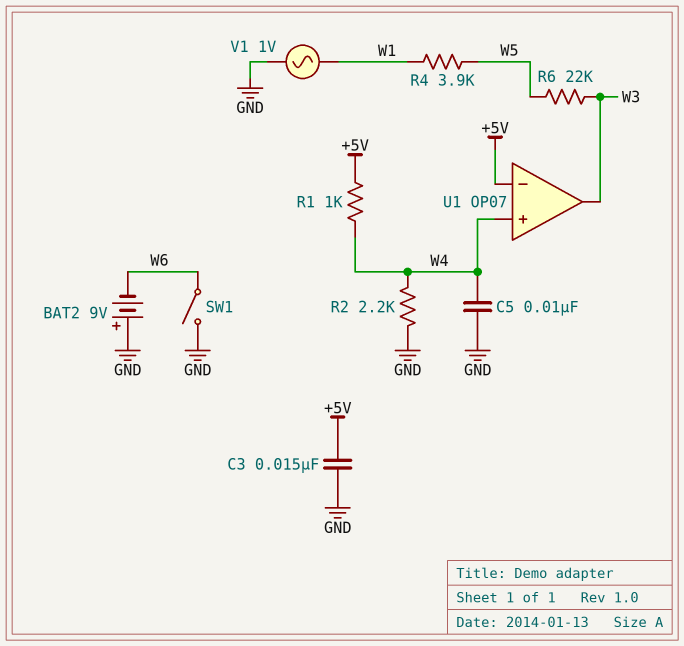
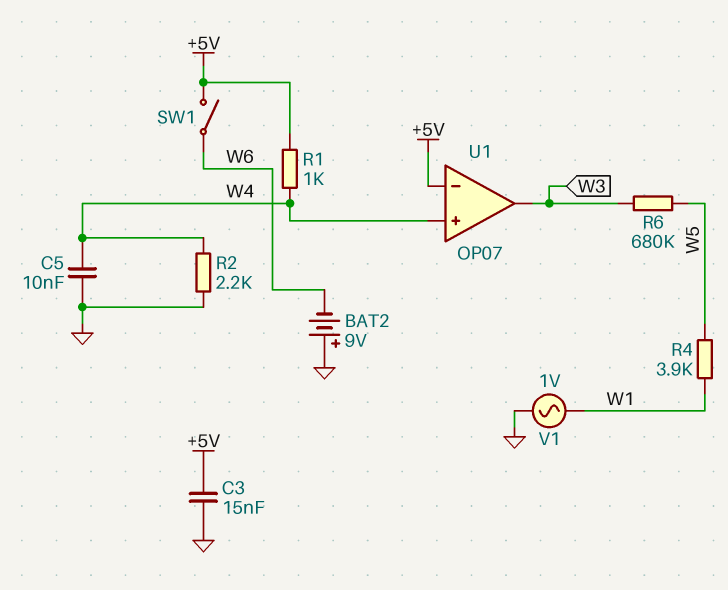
R6: 22k (W3, W5) -> 680k (W3, W5)
SW1: switch (GND, W6) -> switch (+5V, W6)

